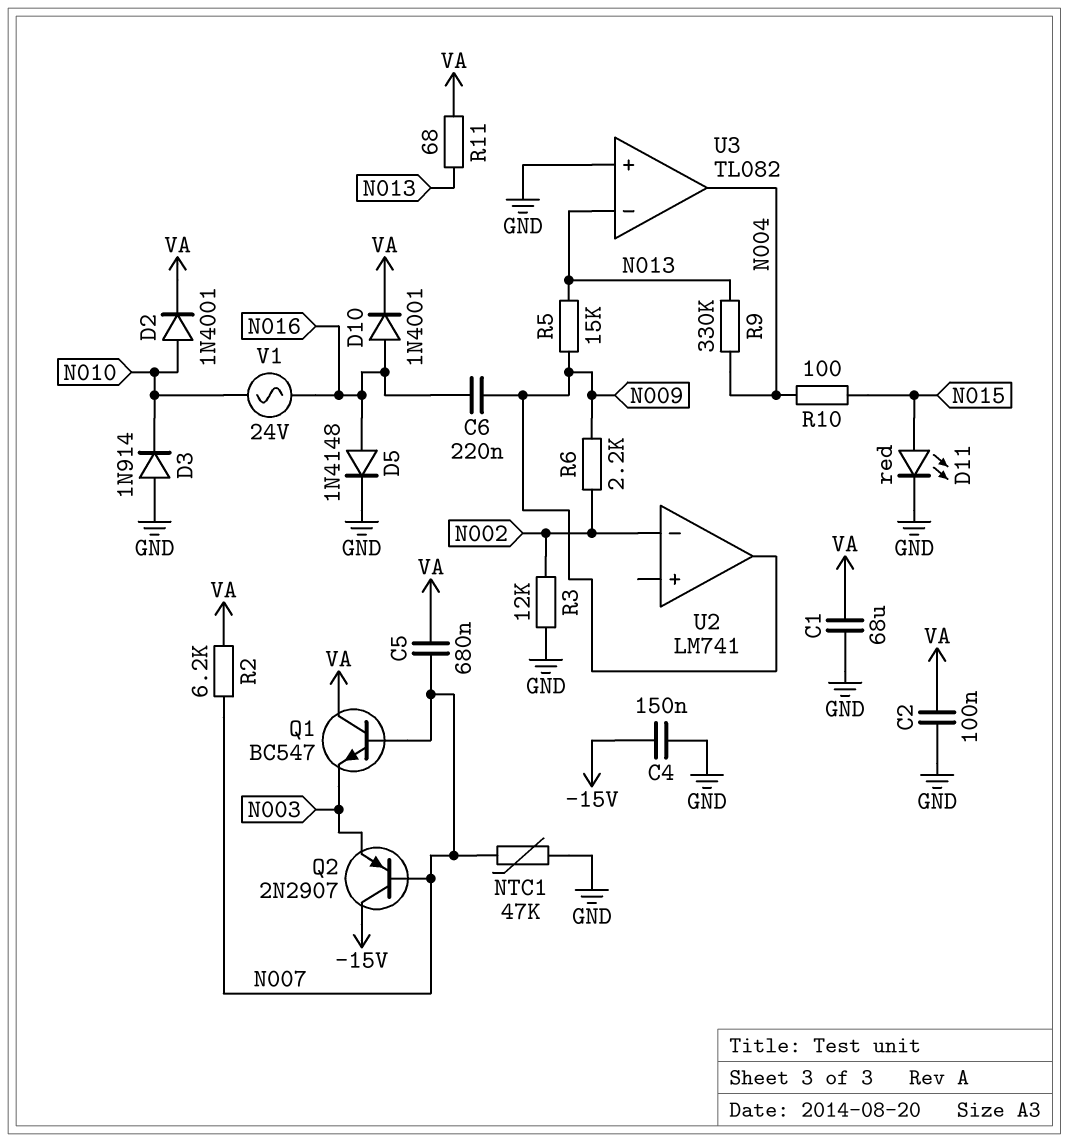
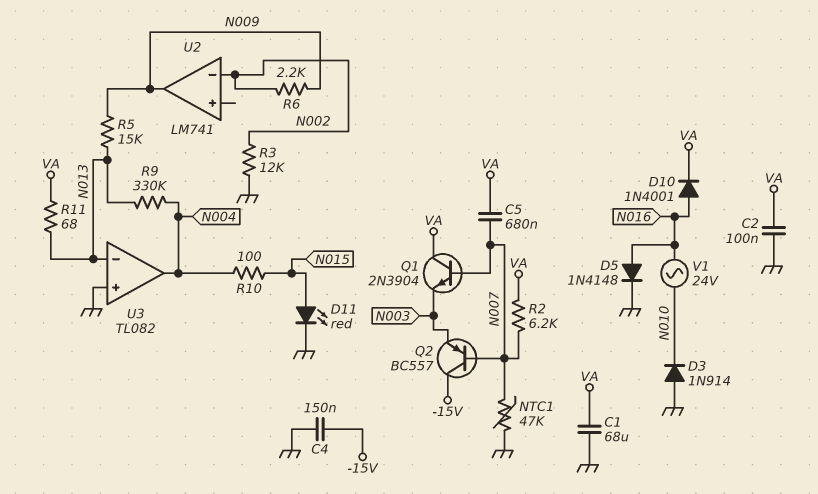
C6: 220nF (N009, N016) -> none
D2: diode 1N4001 (A N010, K VA) -> none
Q1: NPN BC547 (B N007, C VA, E N003) -> NPN 2N3904 (B N007, C VA, E N003)
Q2: PNP 2N2907 (B N007, C -15V, E N003) -> PNP BC557 (B N007, C -15V, E N003)

